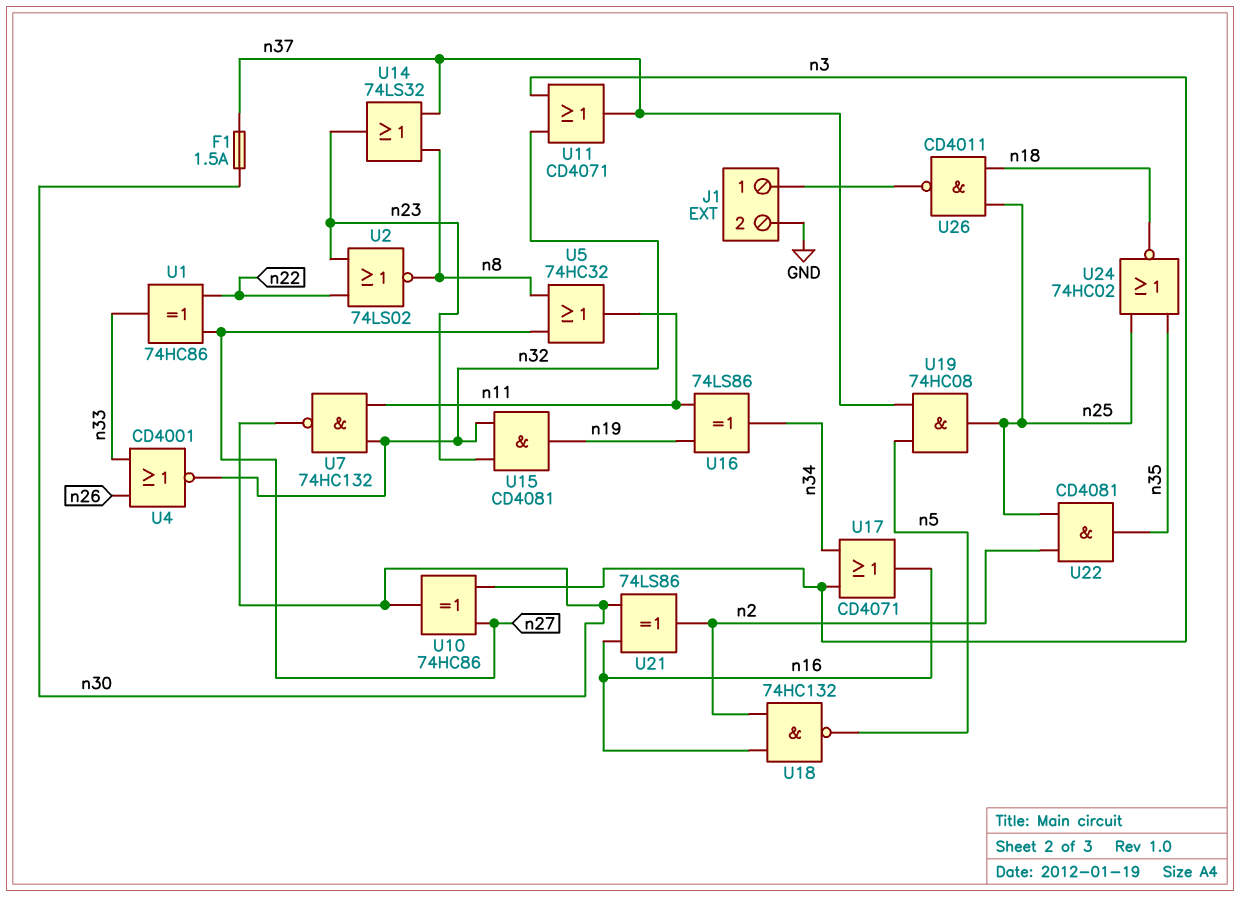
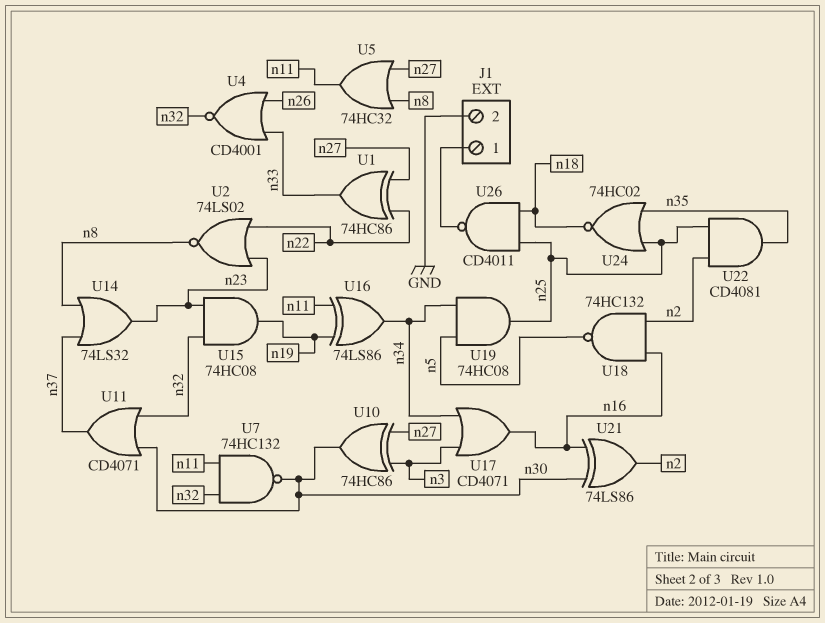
F1: 1.5A (n30, n37) -> none
U11: OR CD4071 (in n3, in n32, out n37) -> OR CD4071 (in n30, in n32, out n37)
U15: AND CD4081 (in n23, in n32, out n19) -> AND 74HC08 (in n23, in n32, out n19)
U19: AND 74HC08 (in n5, in n37, out n25) -> AND 74HC08 (in n5, in n34, out n25)

